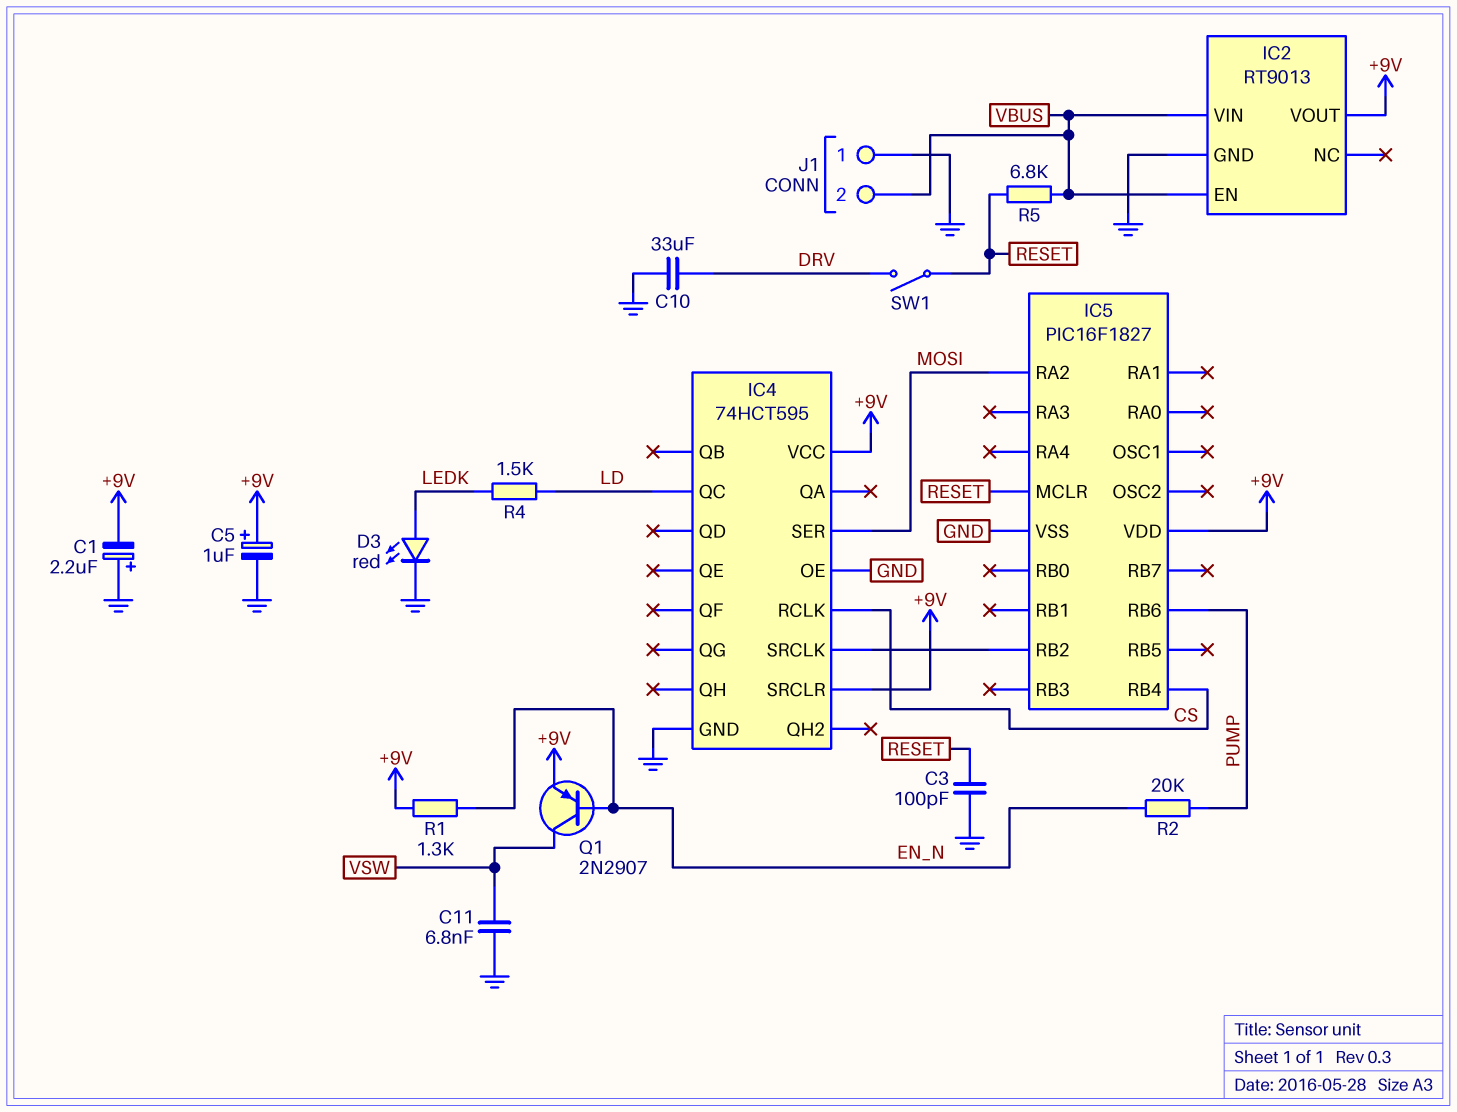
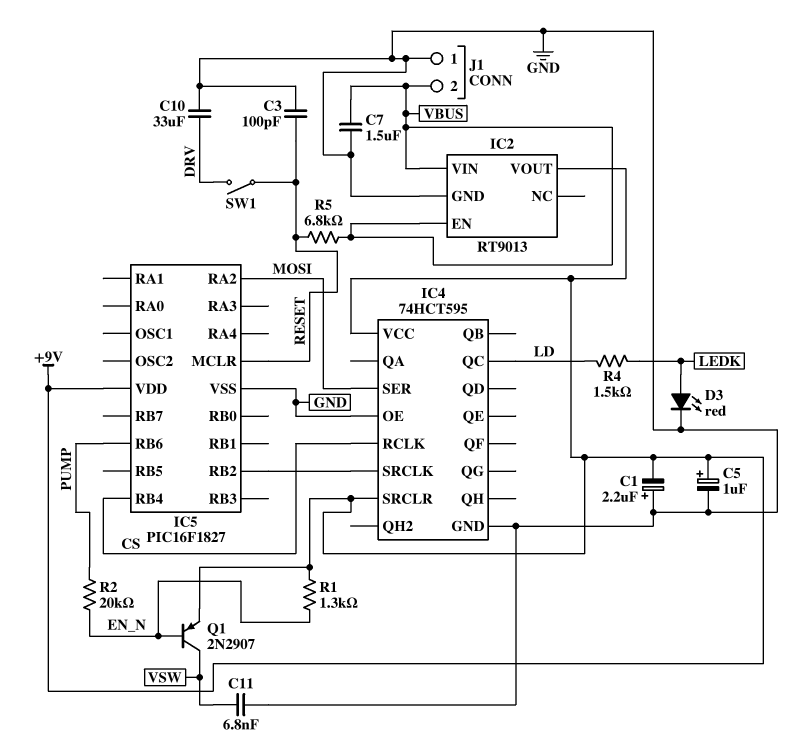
C7: none -> 1.5uF (GND, VBUS)

